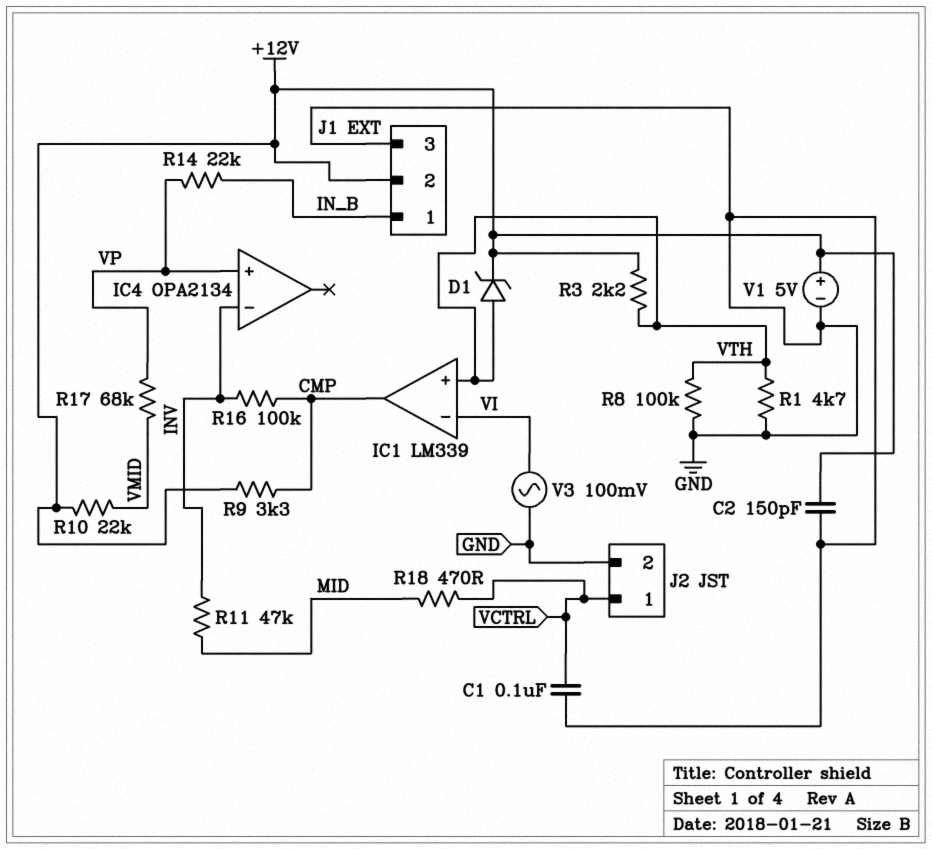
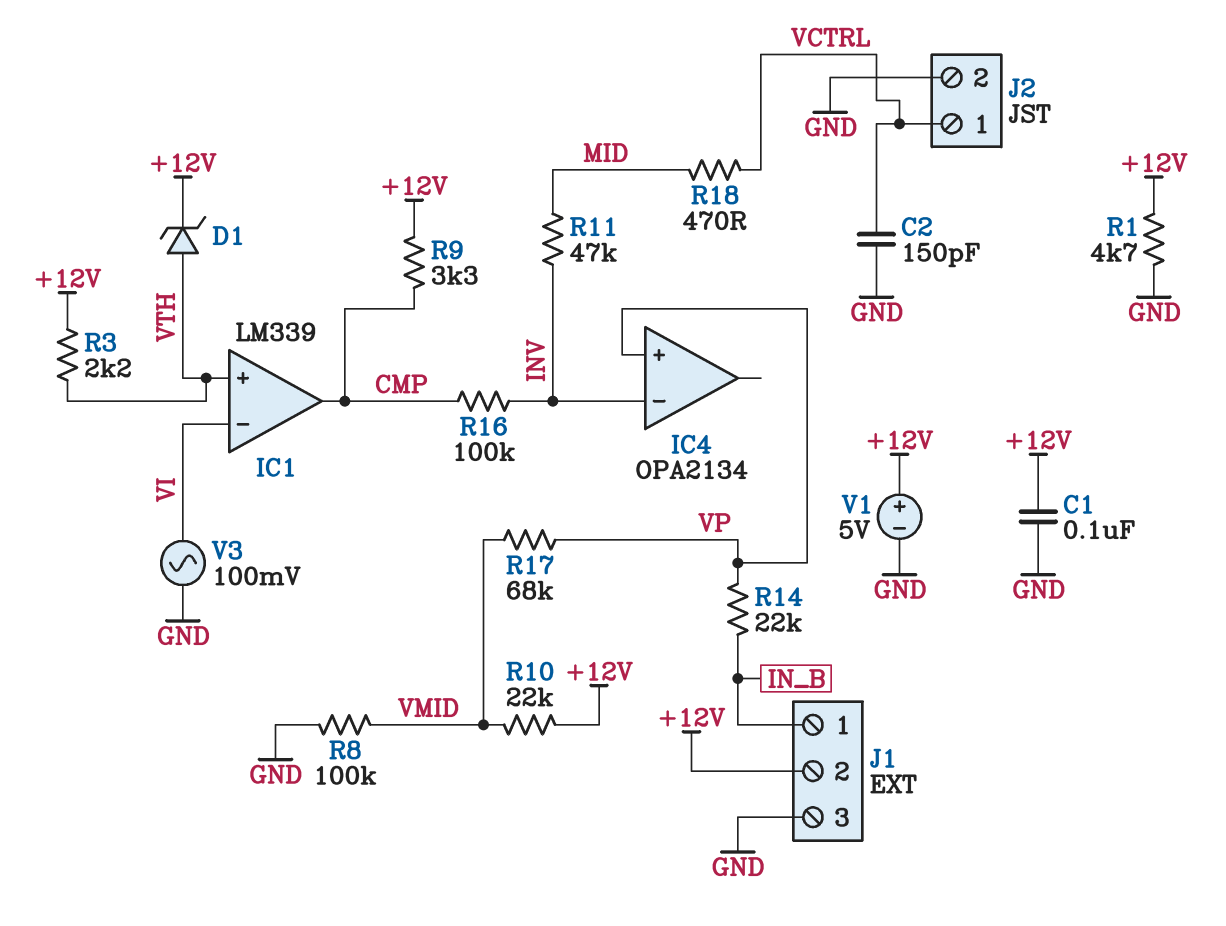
C1: 100nF (GND, VCTRL) -> 100nF (+12V, GND)
C2: 150pF (+12V, GND) -> 150pF (GND, VCTRL)
R1: 4.7k (GND, VTH) -> 4.7k (+12V, GND)
R8: 100k (GND, VTH) -> 100k (GND, VMID)

